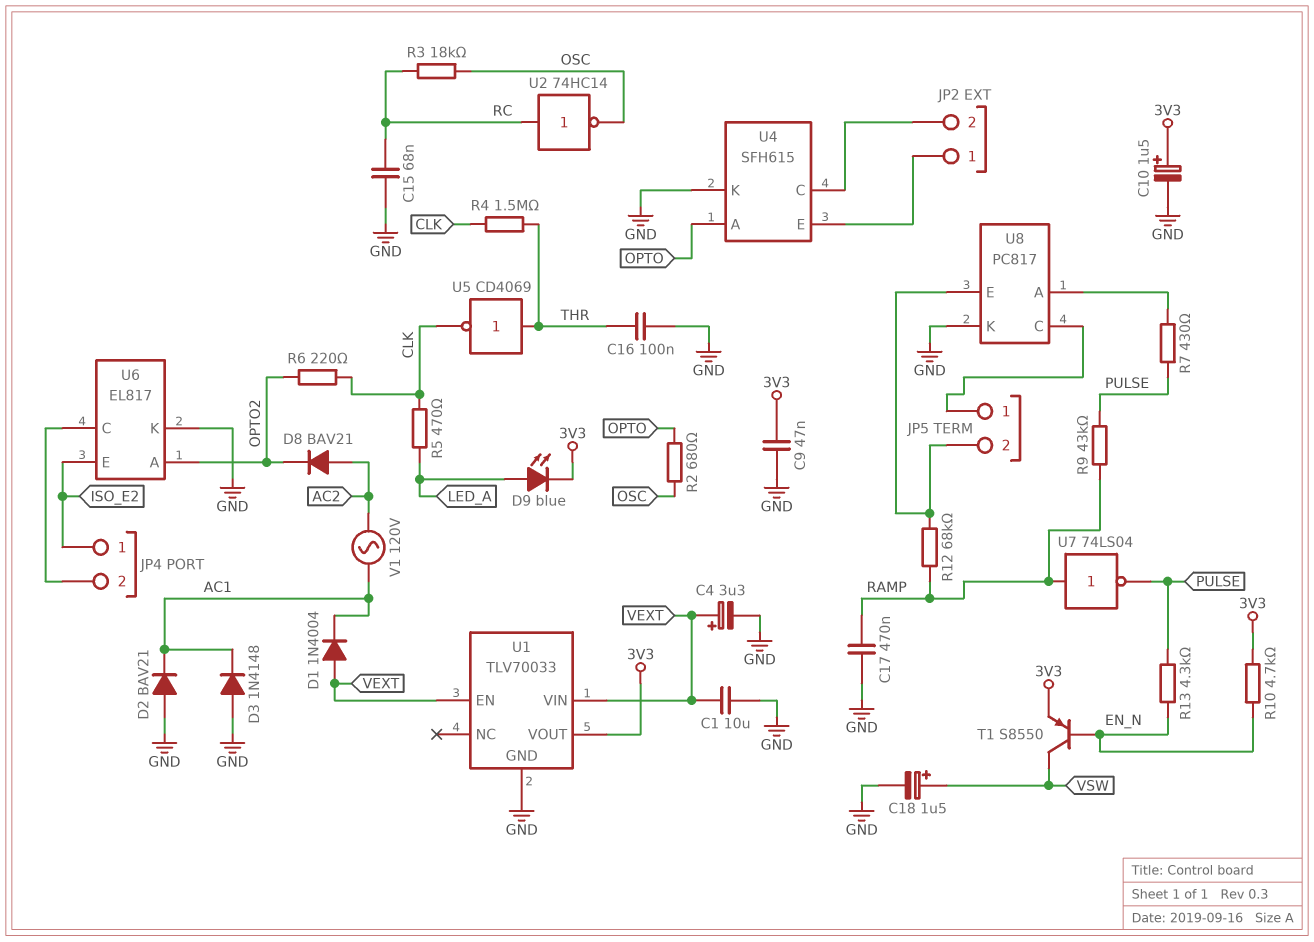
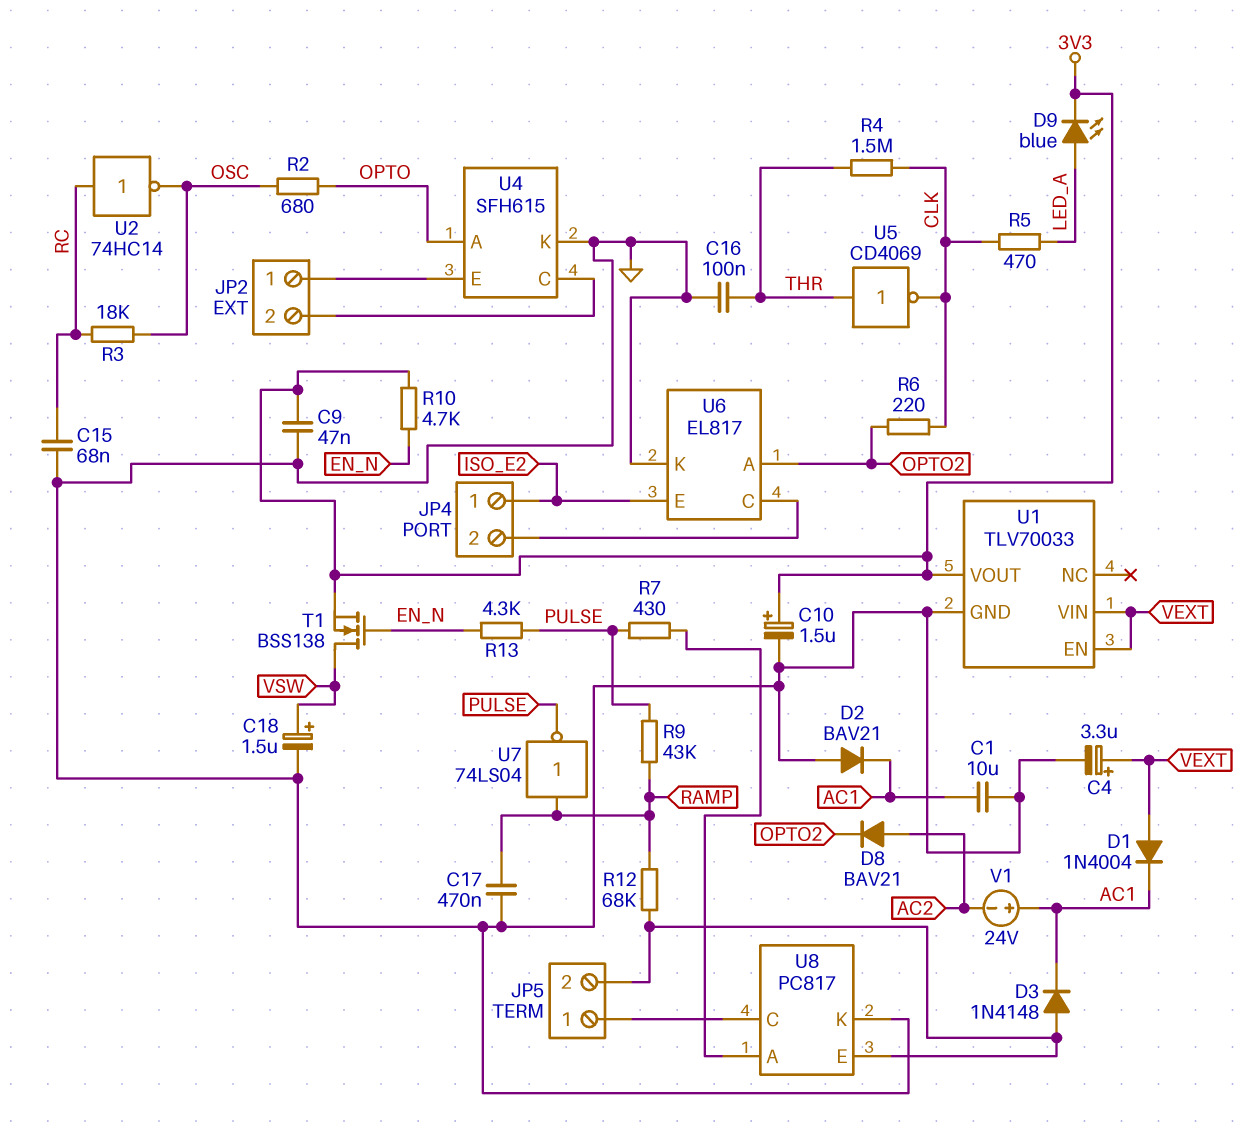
C1: 10uF (GND, VEXT) -> 10uF (AC1, GND)
D3: diode 1N4148 (A GND, K AC1) -> diode 1N4148 (A JP5/2, K AC1)
T1: PNP S8550 (B EN_N, C VSW, E 3V3) -> NMOS BSS138 (G EN_N, D VSW, S 3V3)
V1: AC 120V (AC1, AC2) -> 24V (plus AC1, minus AC2)

